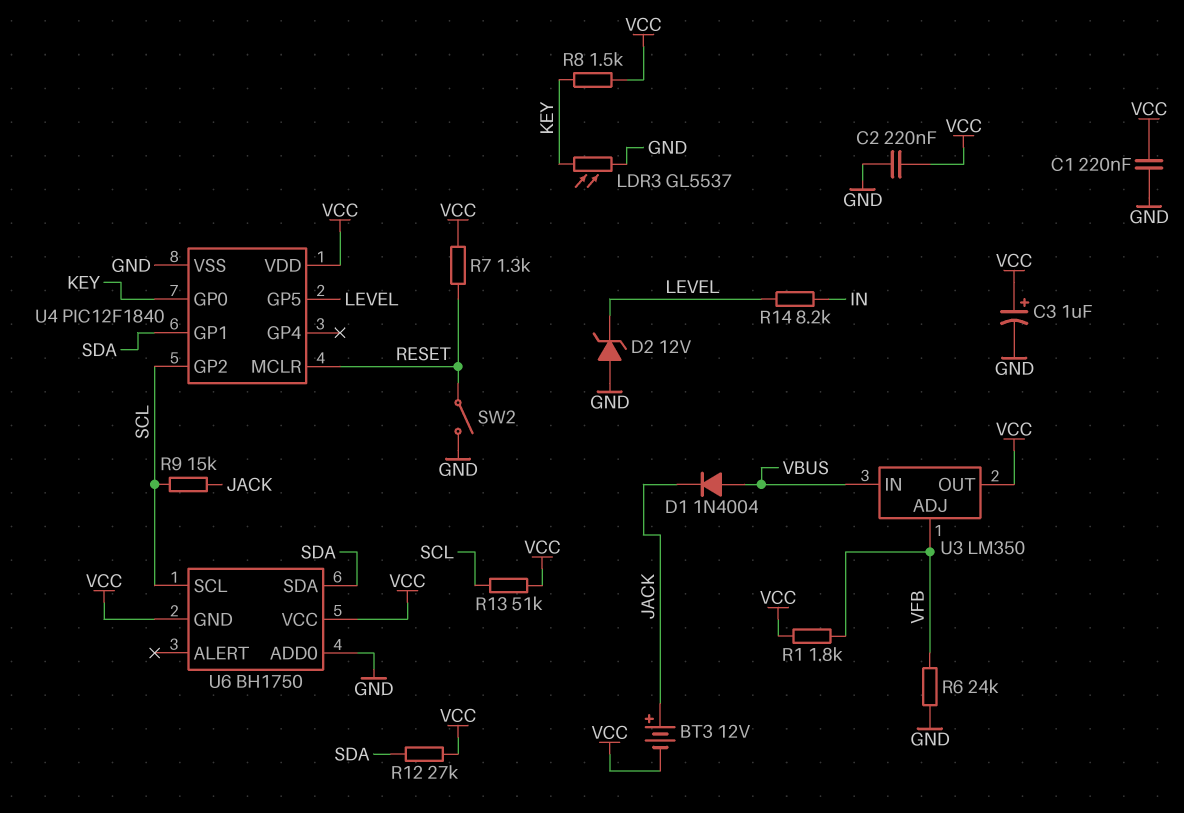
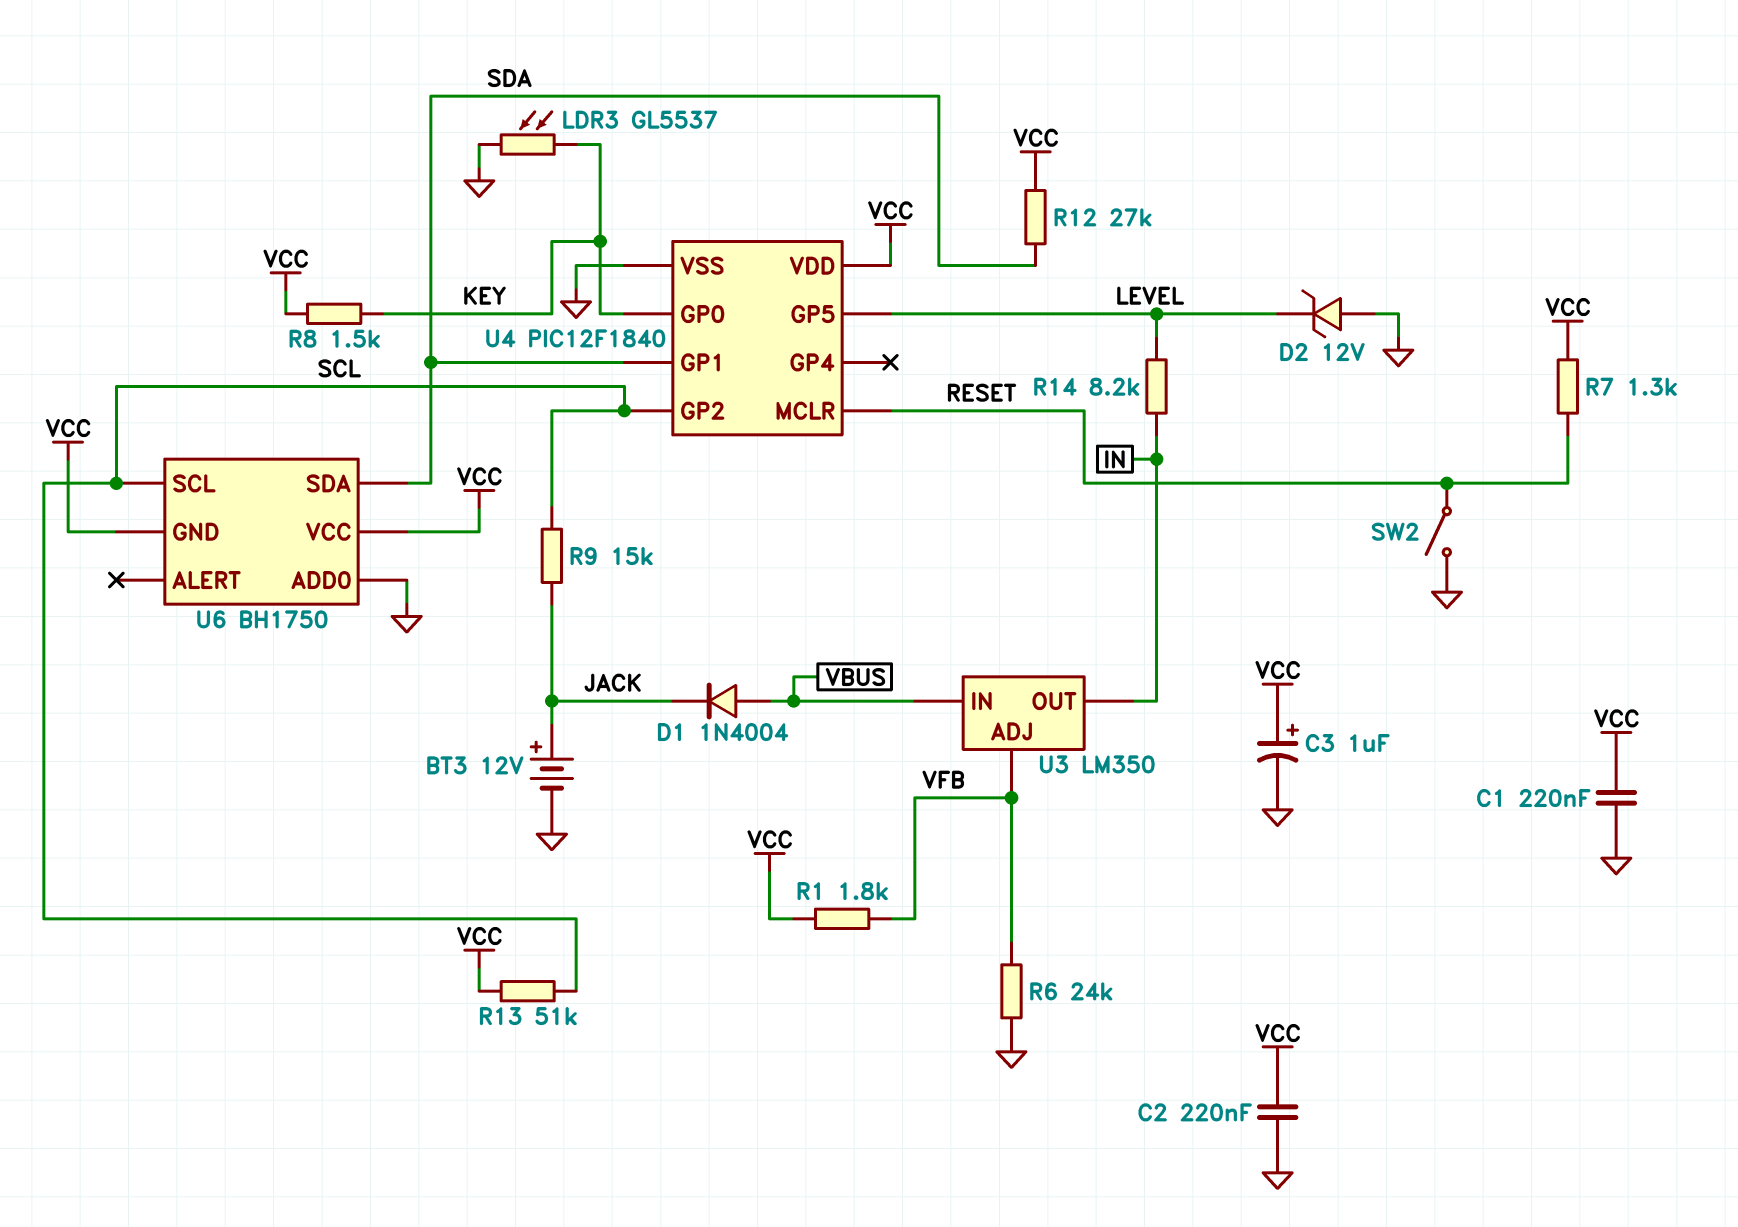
BT3: 12V (plus JACK, minus VCC) -> 12V (plus JACK, minus GND)
U3 pin OUT: VCC -> IN

